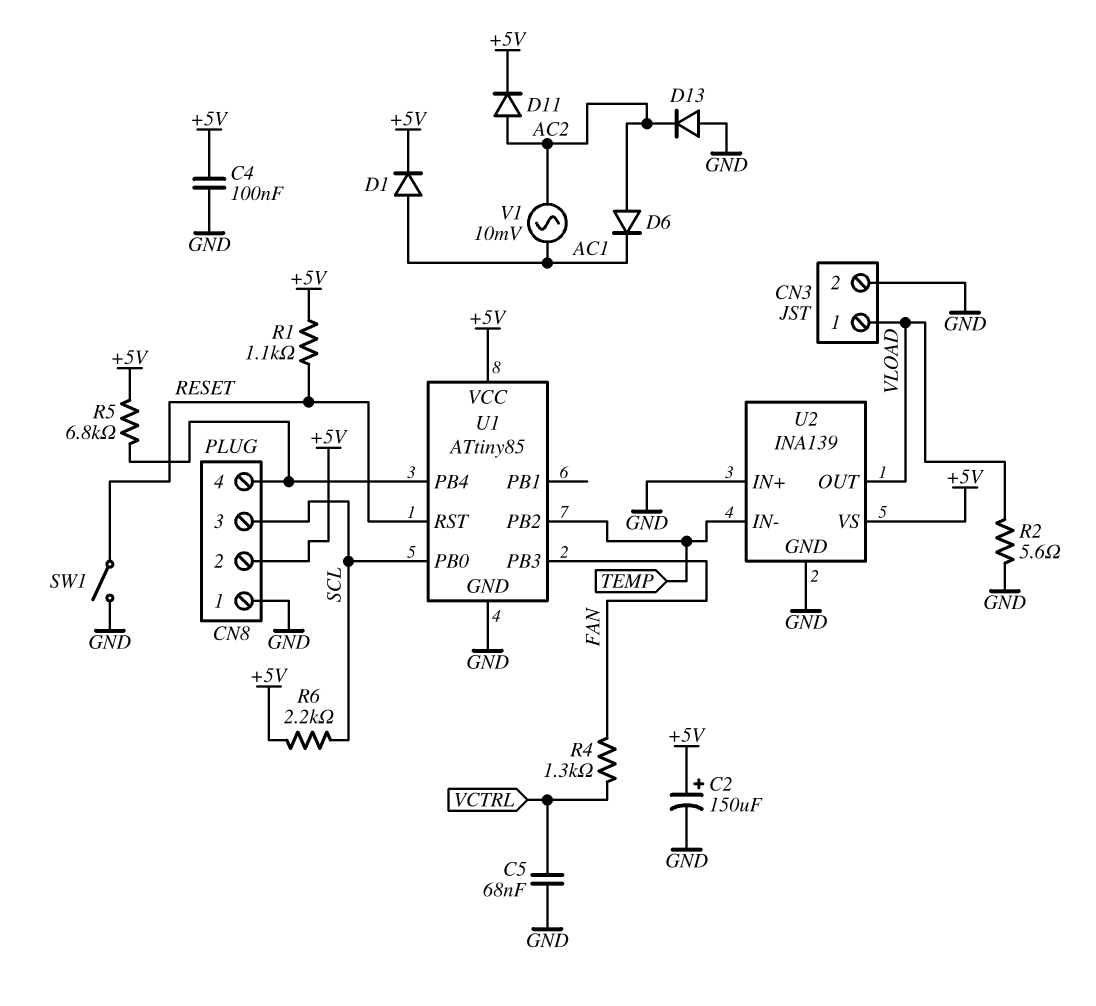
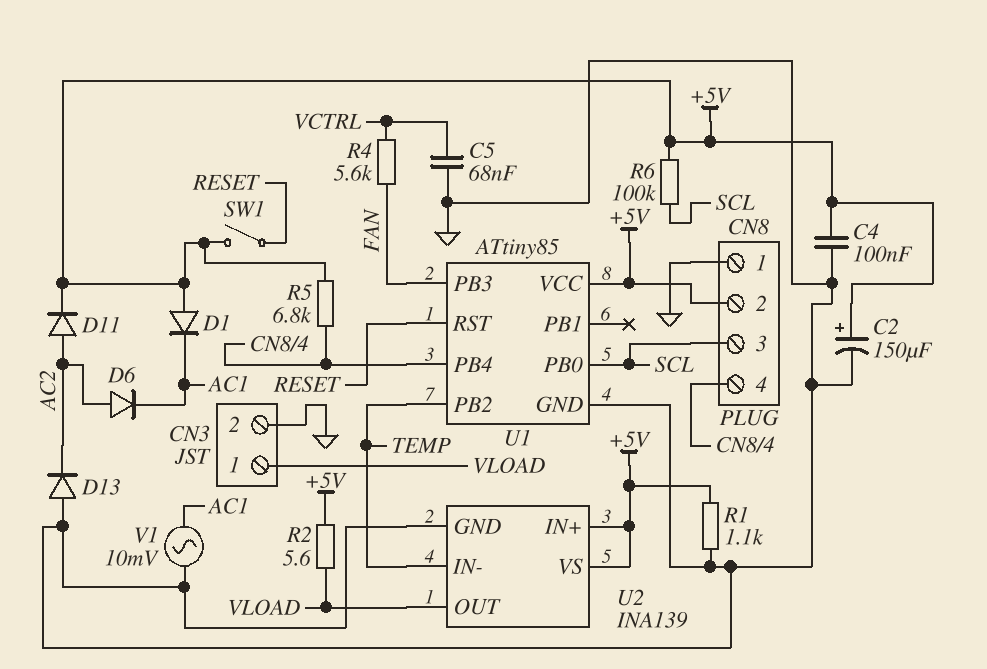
D1: diode (A AC1, K +5V) -> diode (A +5V, K AC1)
R1: 1.1k (+5V, RESET) -> 1.1k (+5V, GND)
R2: 5.6 (GND, VLOAD) -> 5.6 (+5V, VLOAD)
R4: 1.3k (FAN, VCTRL) -> 5.6k (FAN, VCTRL)
R6: 2.2k (+5V, SCL) -> 100k (+5V, SCL)
SW1: switch (GND, RESET) -> switch (+5V, RESET)
U2 pin IN+: GND -> +5V
V1: AC 10mV (AC1, AC2) -> AC 10mV (AC1, GND)

